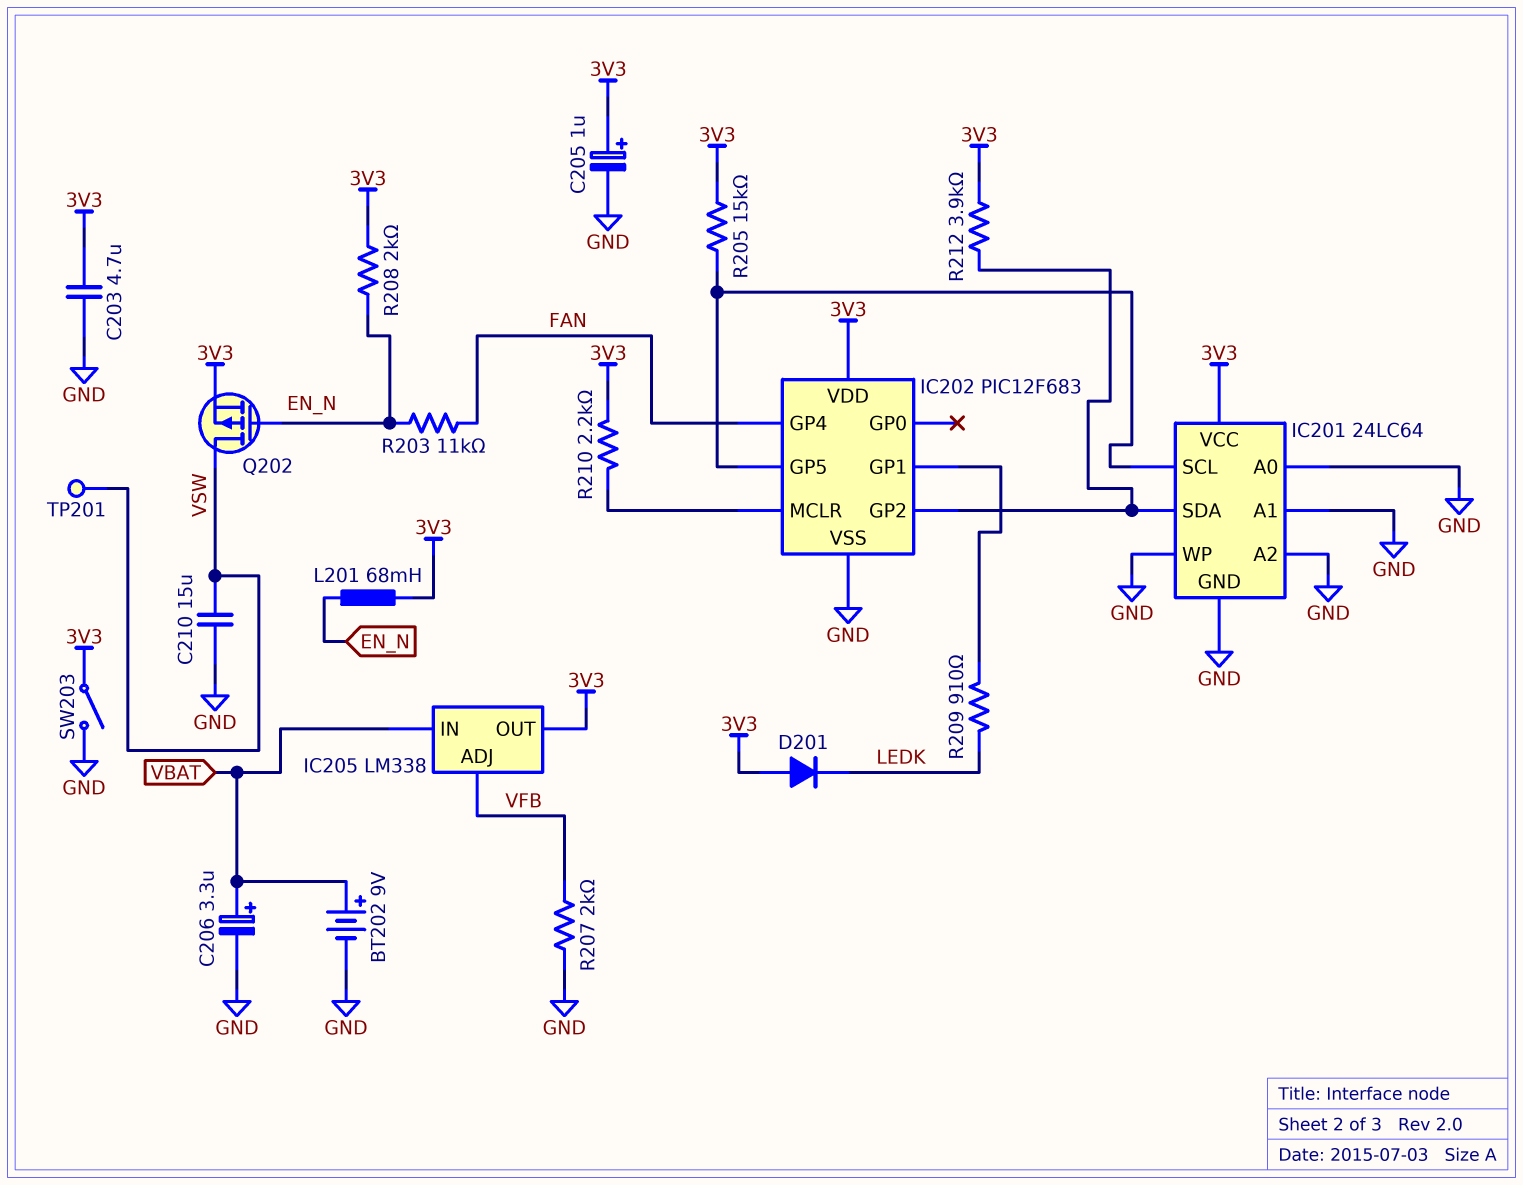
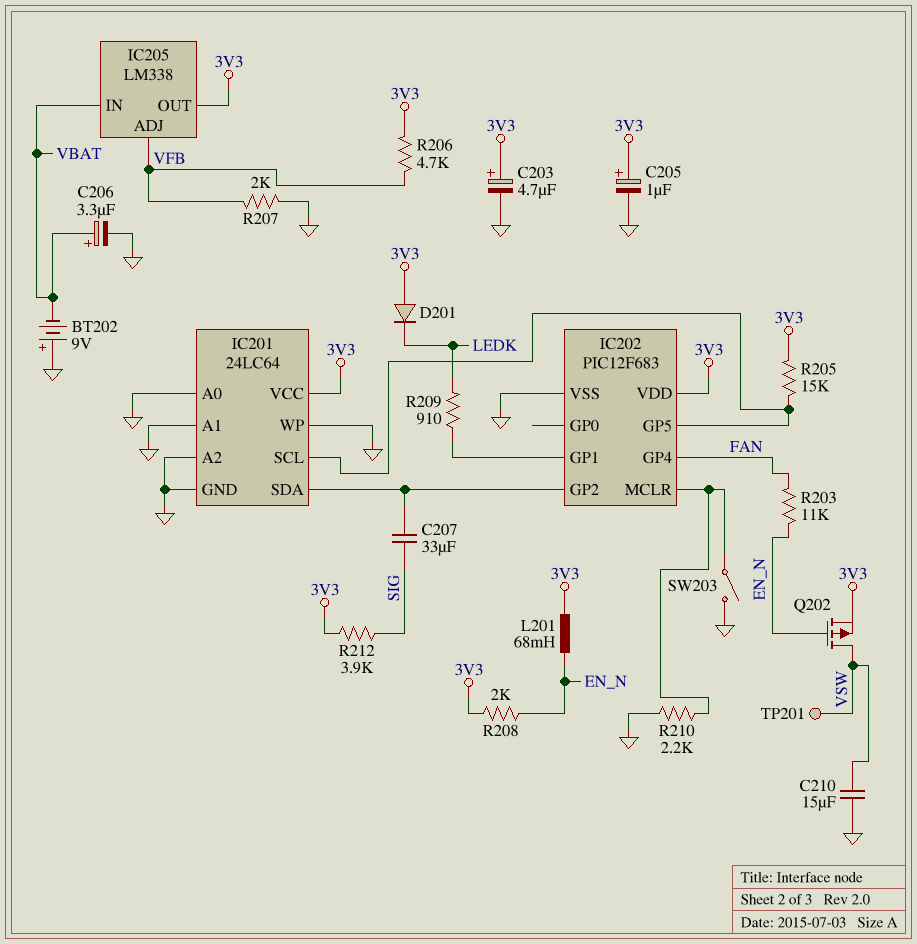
BT202: 9V (plus VBAT, minus GND) -> 9V (plus GND, minus VBAT)
C203: 4.7uF (3V3, GND) -> 4.7uF (plus 3V3, minus GND)
C207: none -> 33uF (IC201/SDA, SIG)
R206: none -> 4.7k (3V3, VFB)
R210: 2.2k (3V3, IC202/MCLR) -> 2.2k (GND, IC202/MCLR)
R212: 3.9k (3V3, IC201/SDA) -> 3.9k (3V3, SIG)
SW203: switch (3V3, GND) -> switch (GND, IC202/MCLR)

